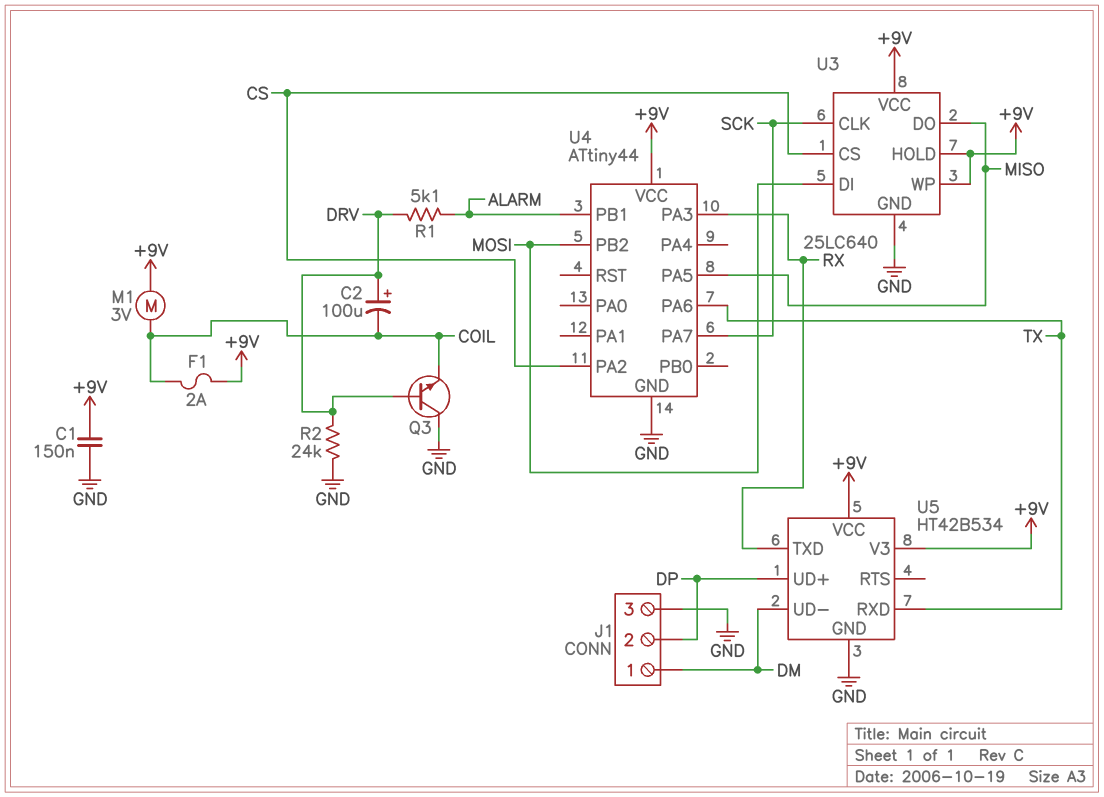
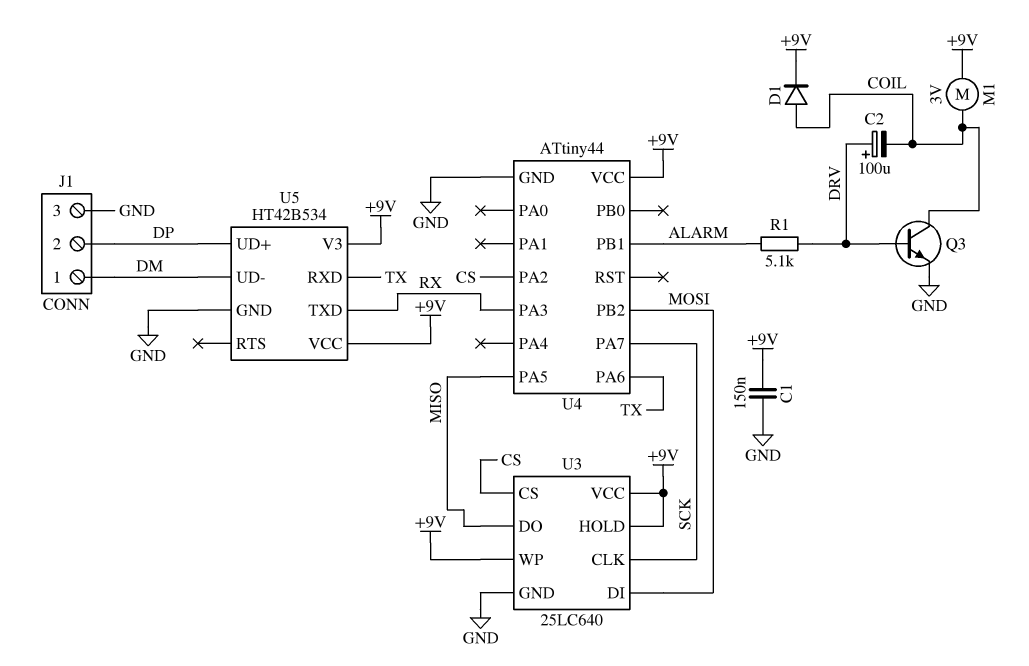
D1: none -> diode (A COIL, K +9V)
F1: 2A (+9V, COIL) -> none
Q3: NPN (B DRV, C GND, E COIL) -> NPN (B DRV, C COIL, E GND)
R2: 24k (DRV, GND) -> none

